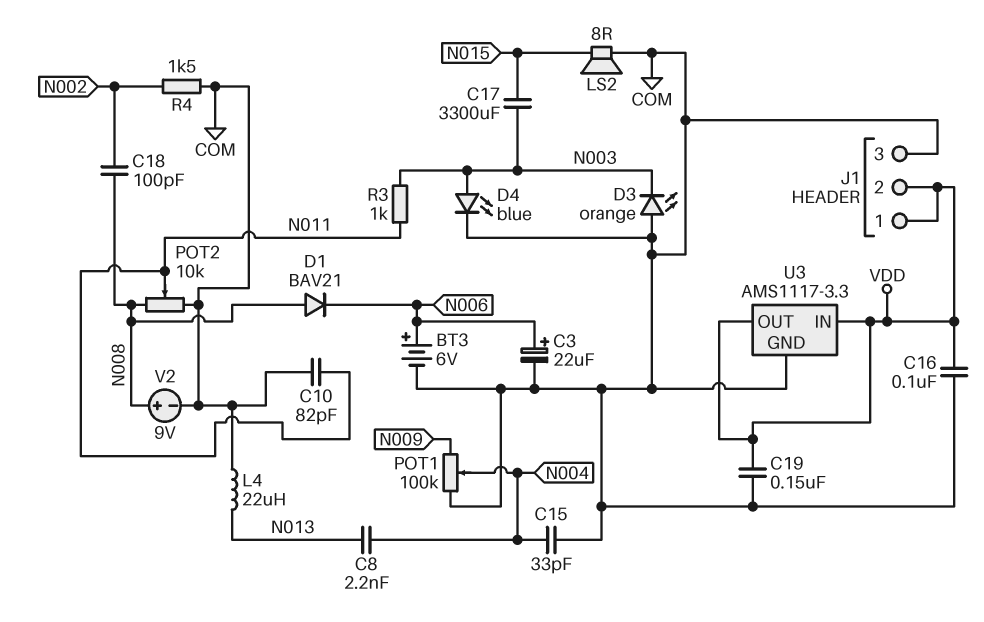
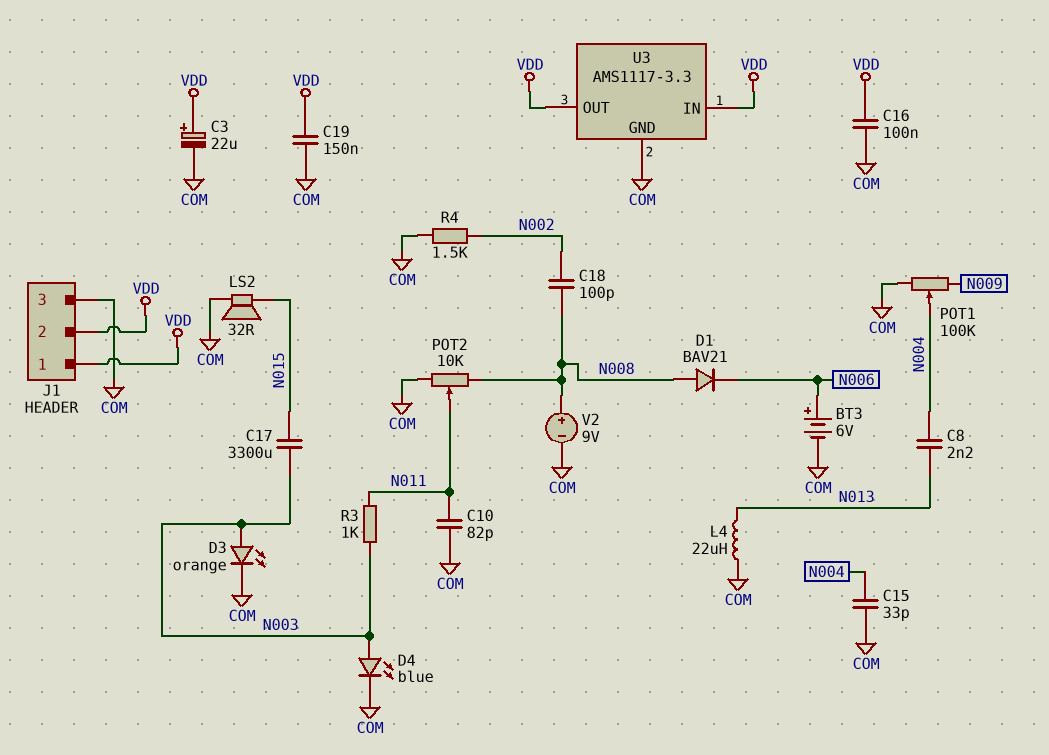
C3: 22uF (plus N006, minus COM) -> 22uF (plus VDD, minus COM)
D3: LED orange (A COM, K N003) -> LED orange (A N003, K COM)
LS2: speaker 8R (COM, N015) -> speaker 32R (COM, N015)

